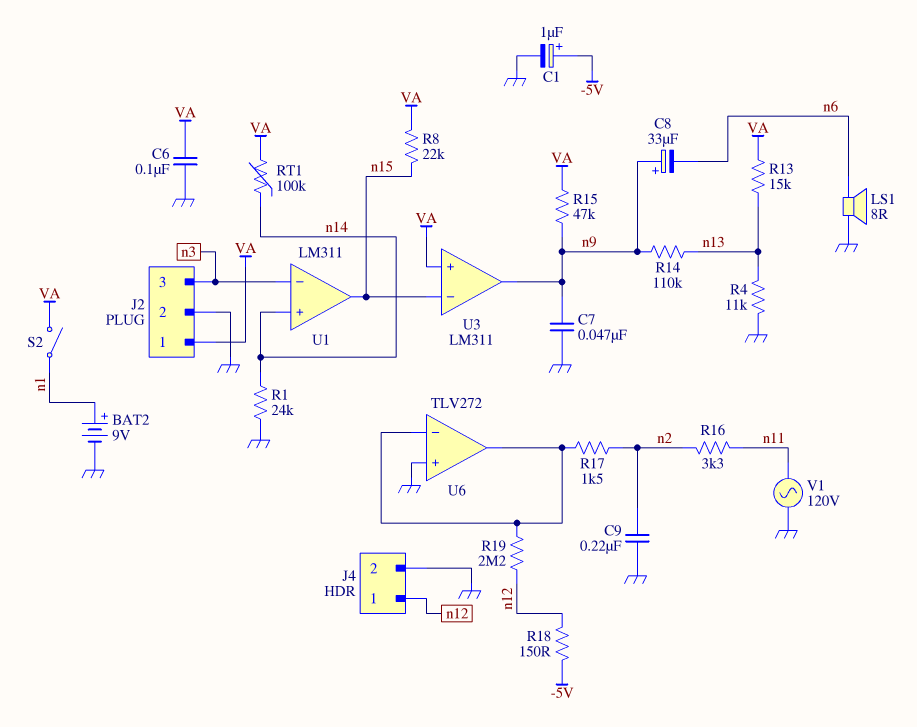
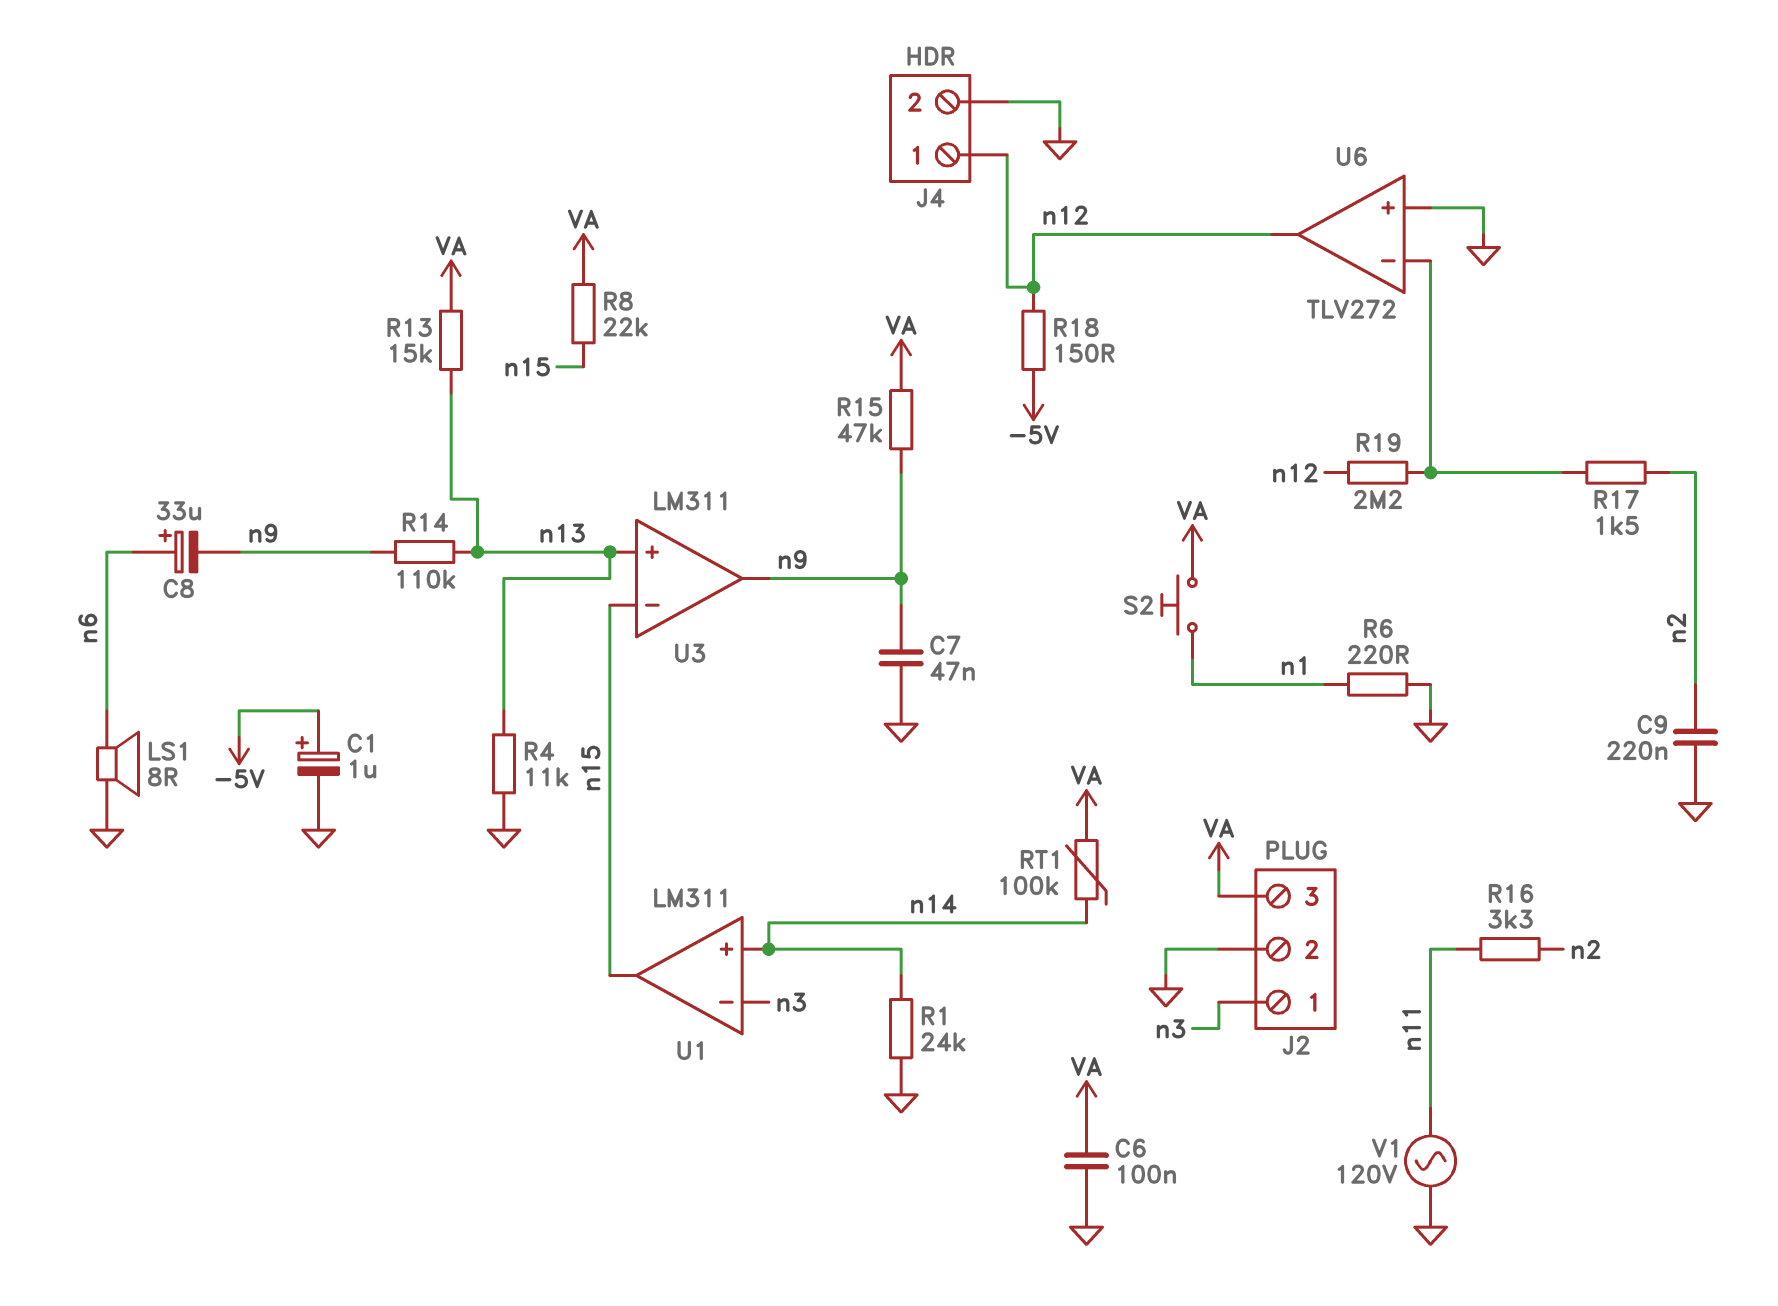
BAT2: 9V (plus n1, minus GND) -> none
C8: 33uF (plus n9, minus n6) -> 33uF (plus n6, minus n9)
J2 pin 1: VA -> n3
J2 pin 3: n3 -> VA
R6: none -> 220 (GND, n1)
S2: switch (VA, n1) -> button (VA, n1)
U3 pin in+: VA -> n13
U6 pin out: U6/in- -> n12

